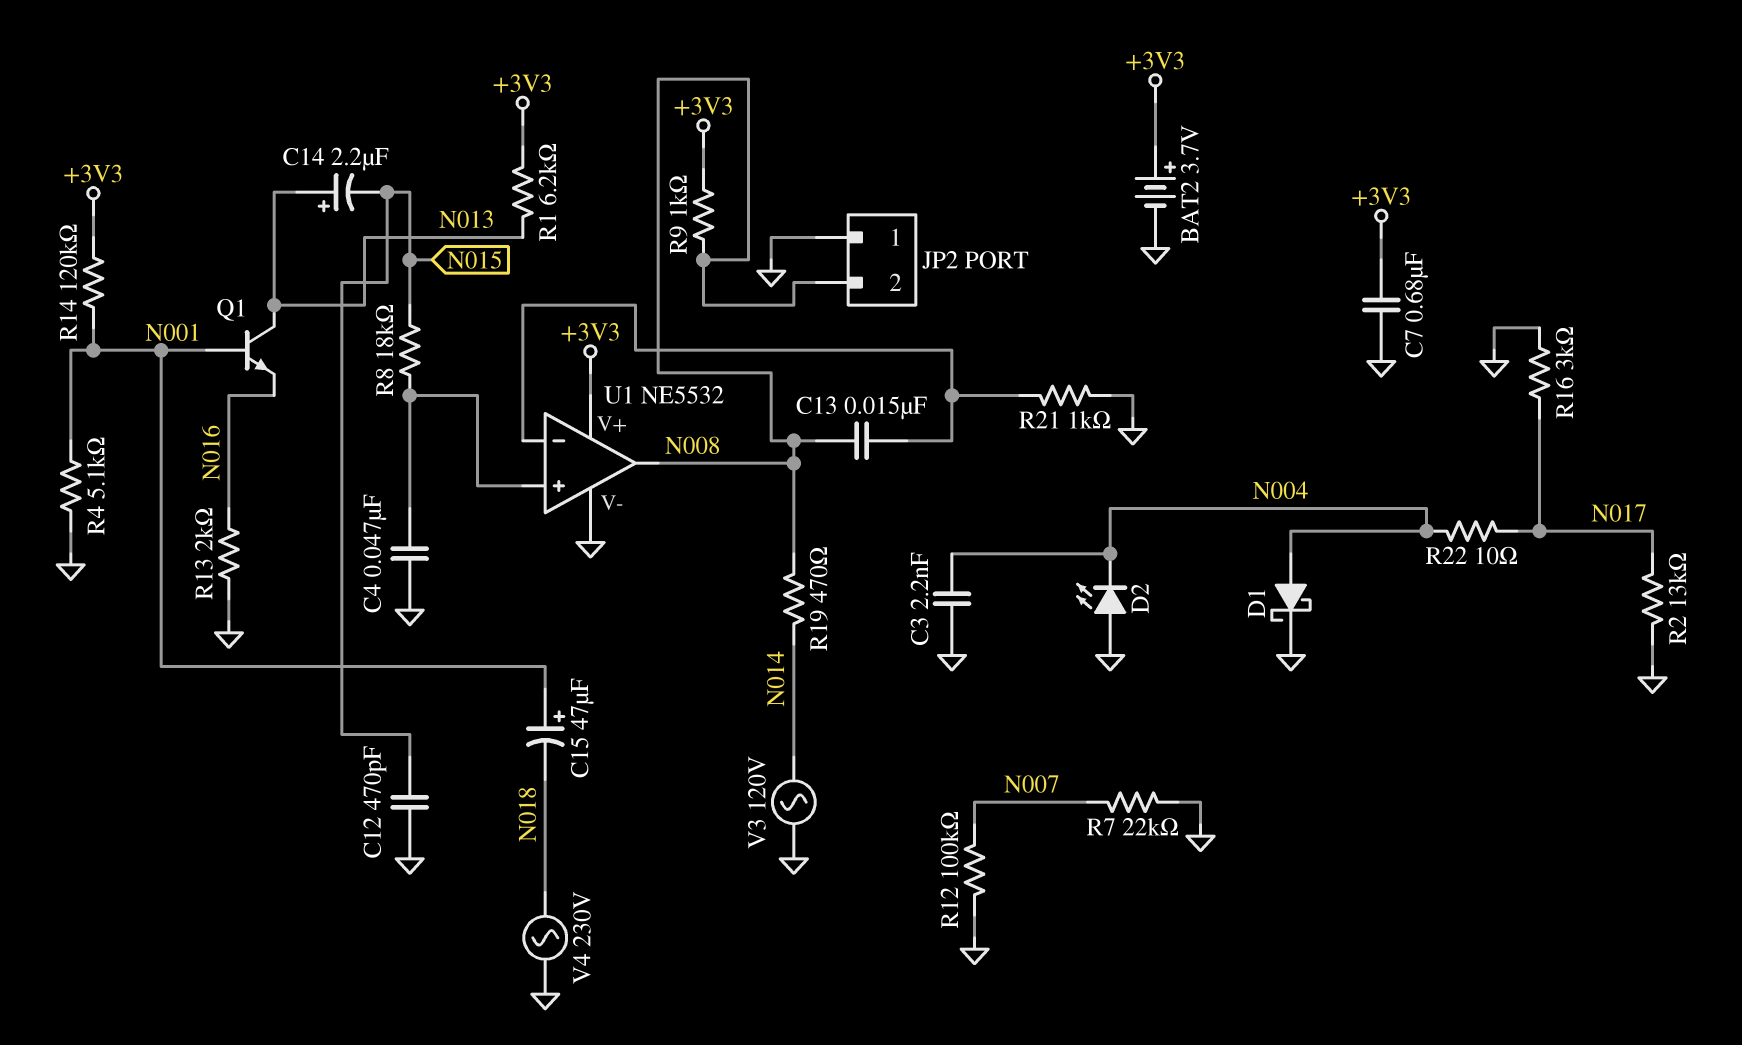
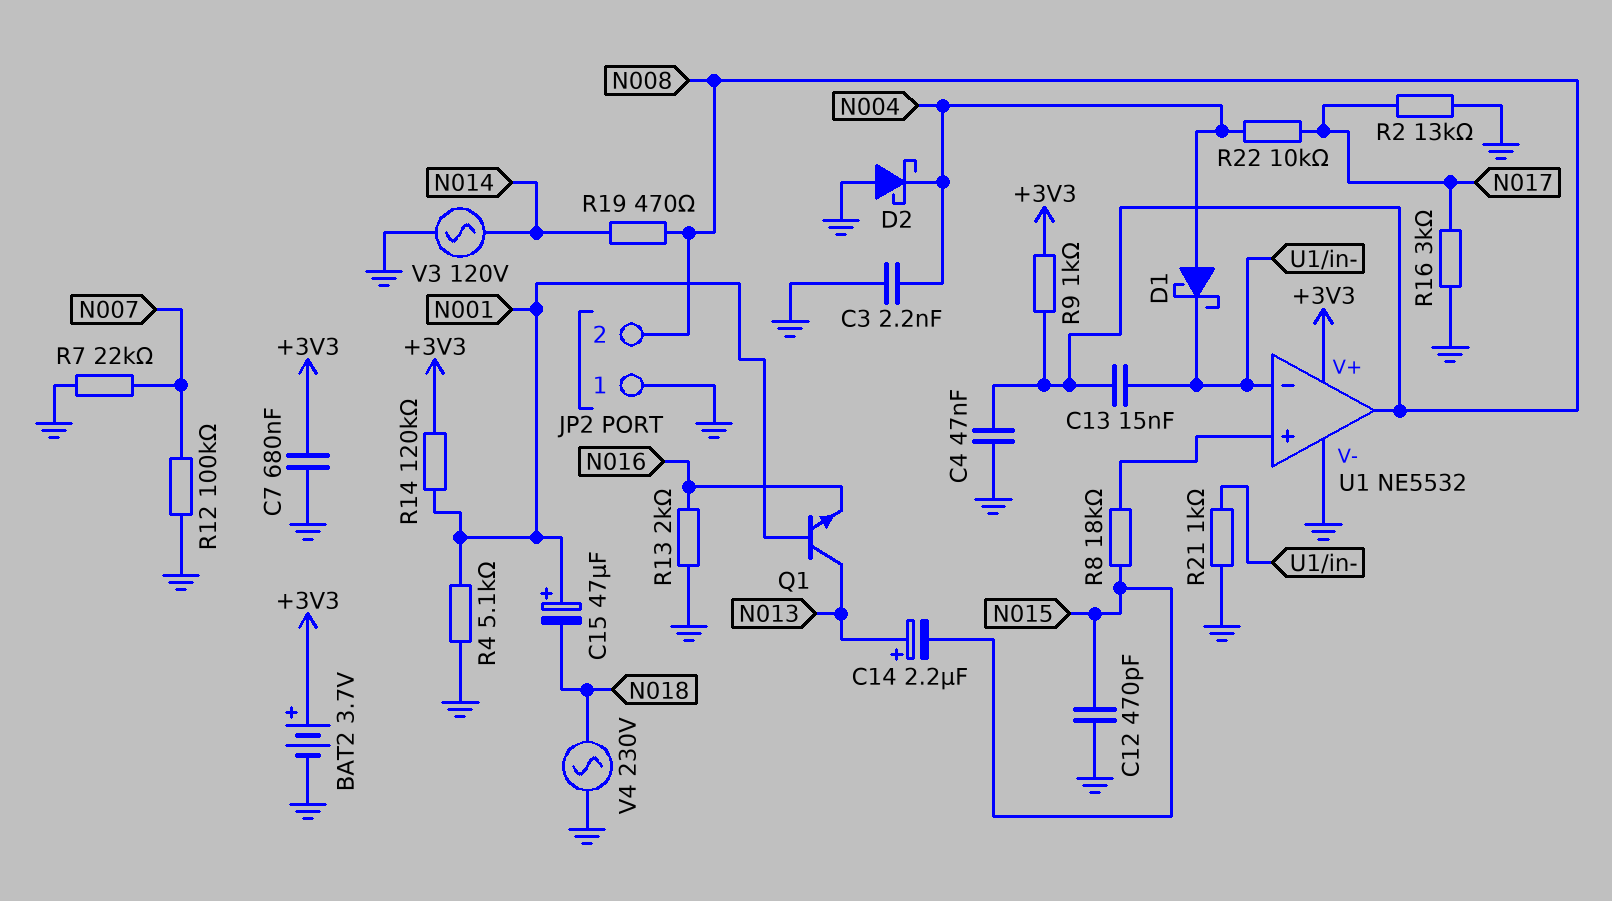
C4: 47nF (GND, U1/in+) -> 47nF (GND, N008)
D1: schottky (A N004, K GND) -> schottky (A N004, K U1/in-)
D2: LED (A GND, K N004) -> schottky (A GND, K N004)
R1: 6.2k (+3V3, N013) -> none
R22: 10 (N004, N017) -> 10k (N004, N017)

